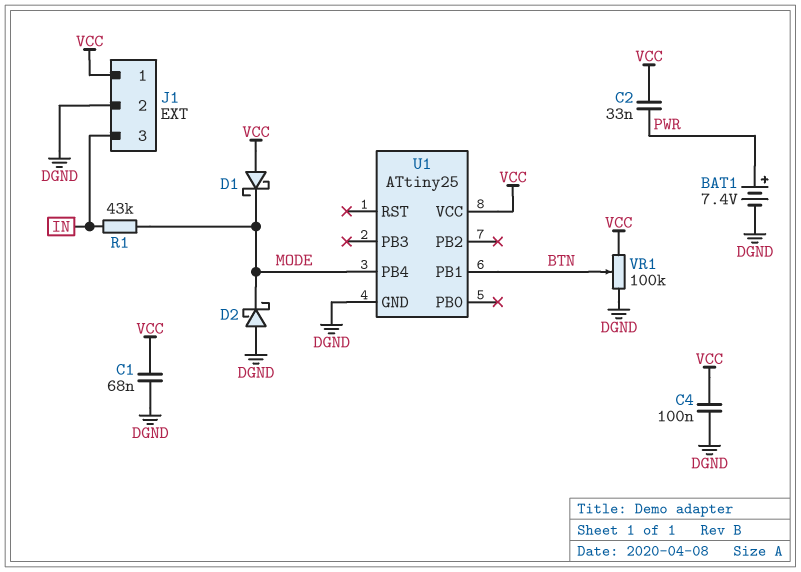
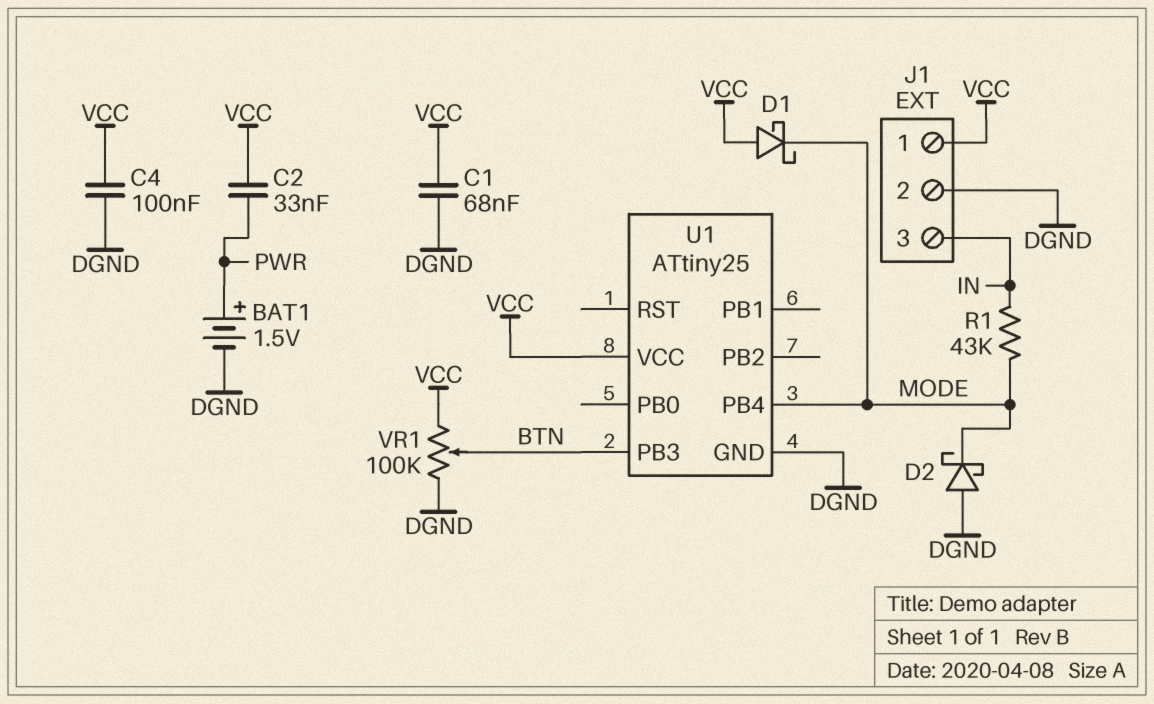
BAT1: 7.4V (plus PWR, minus DGND) -> 1.5V (plus PWR, minus DGND)
U1 pin PB1: BTN -> none
U1 pin PB3: none -> BTN

